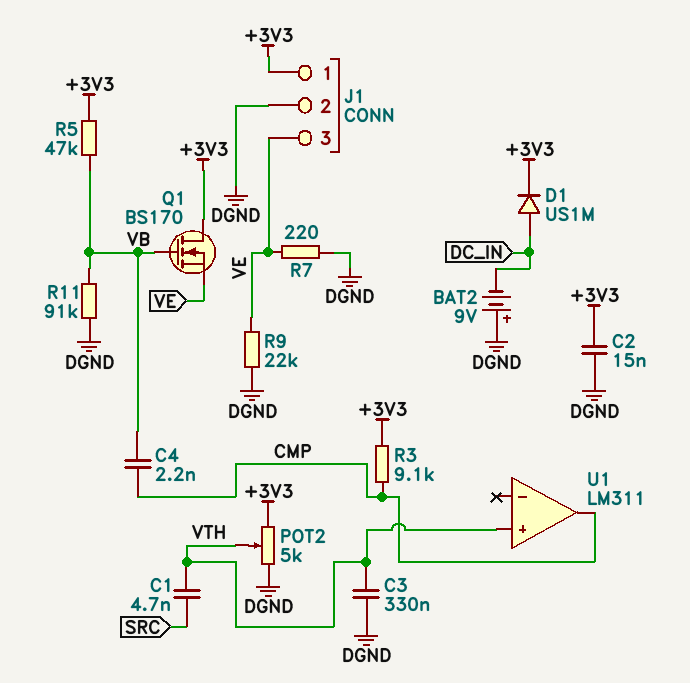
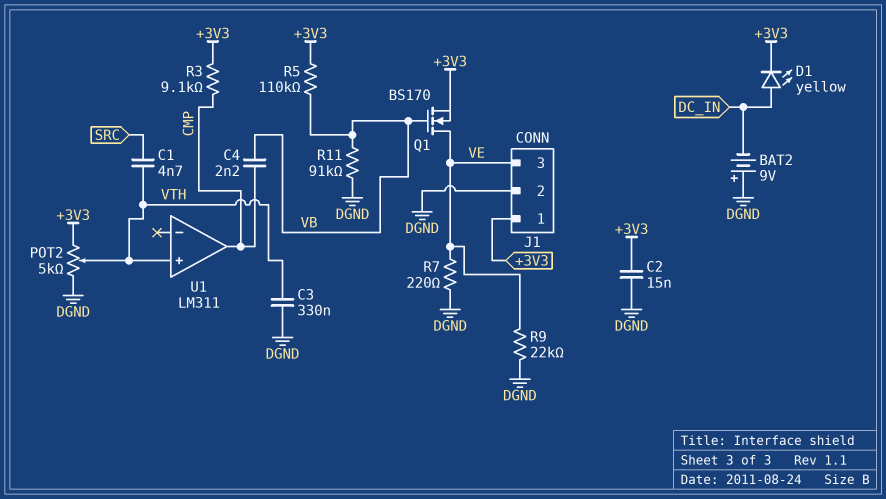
D1: diode US1M (A DC_IN, K +3V3) -> LED yellow (A DC_IN, K +3V3)
Q1: NMOS BS170 (G VB, D +3V3, S VE) -> NMOS BS170 (G VB, D VE, S +3V3)
R5: 47k (+3V3, VB) -> 110k (+3V3, VB)

